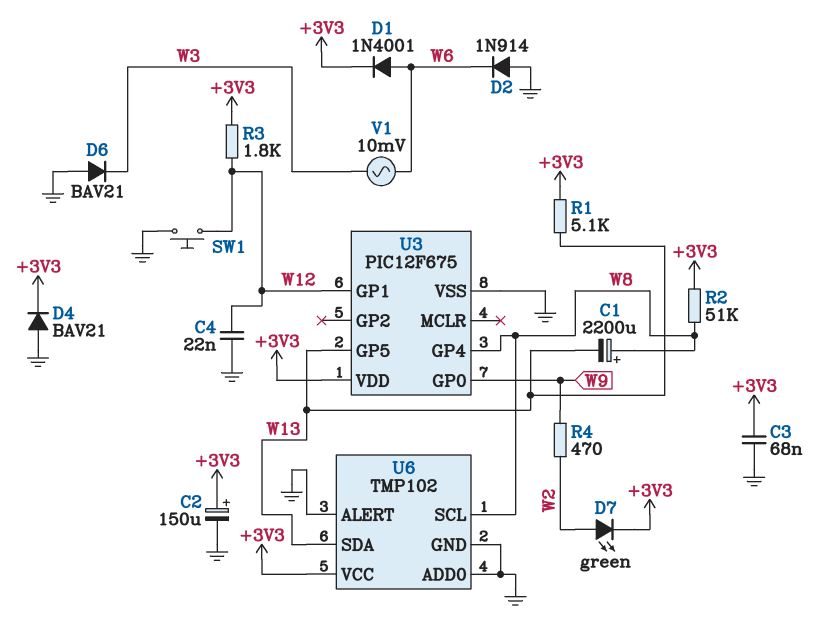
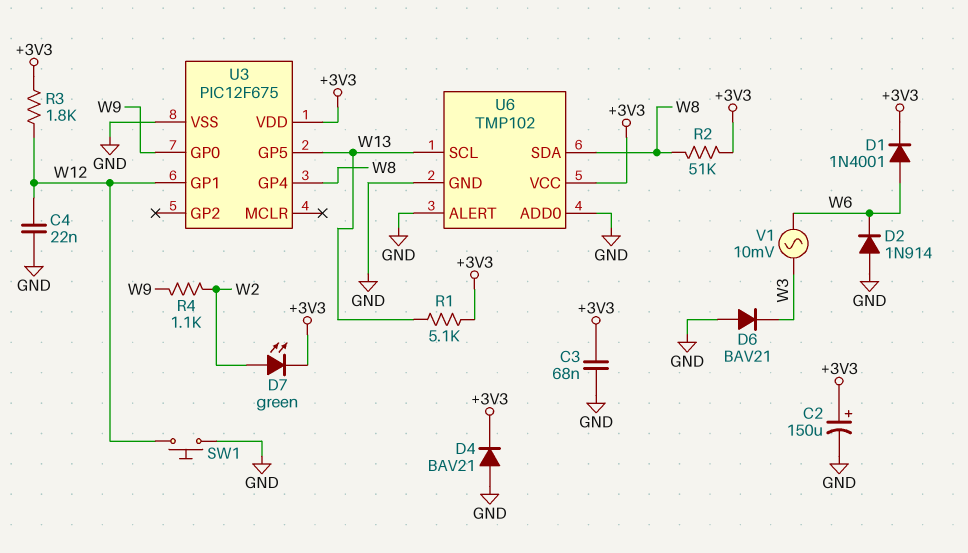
C1: 2200uF (plus W8, minus W13) -> none
R4: 470 (W2, W9) -> 1.1k (W2, W9)
U6 pin SCL: W8 -> W13
U6 pin SDA: W13 -> W8

